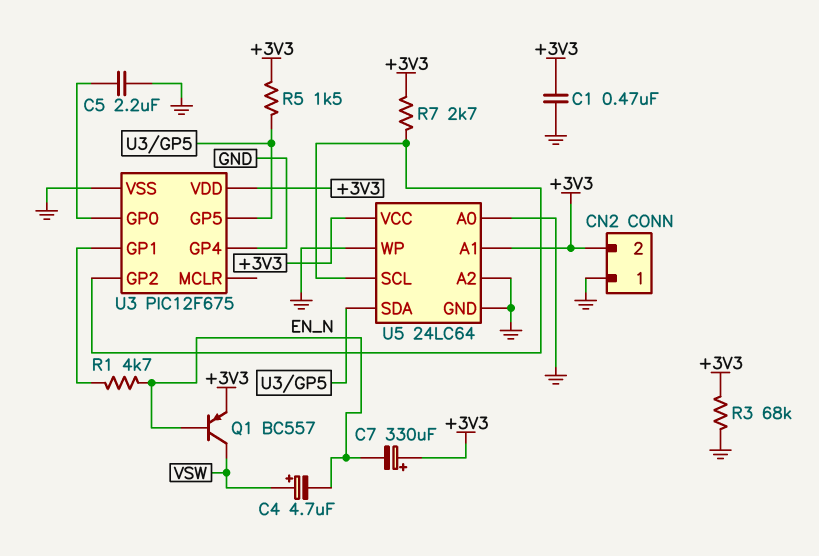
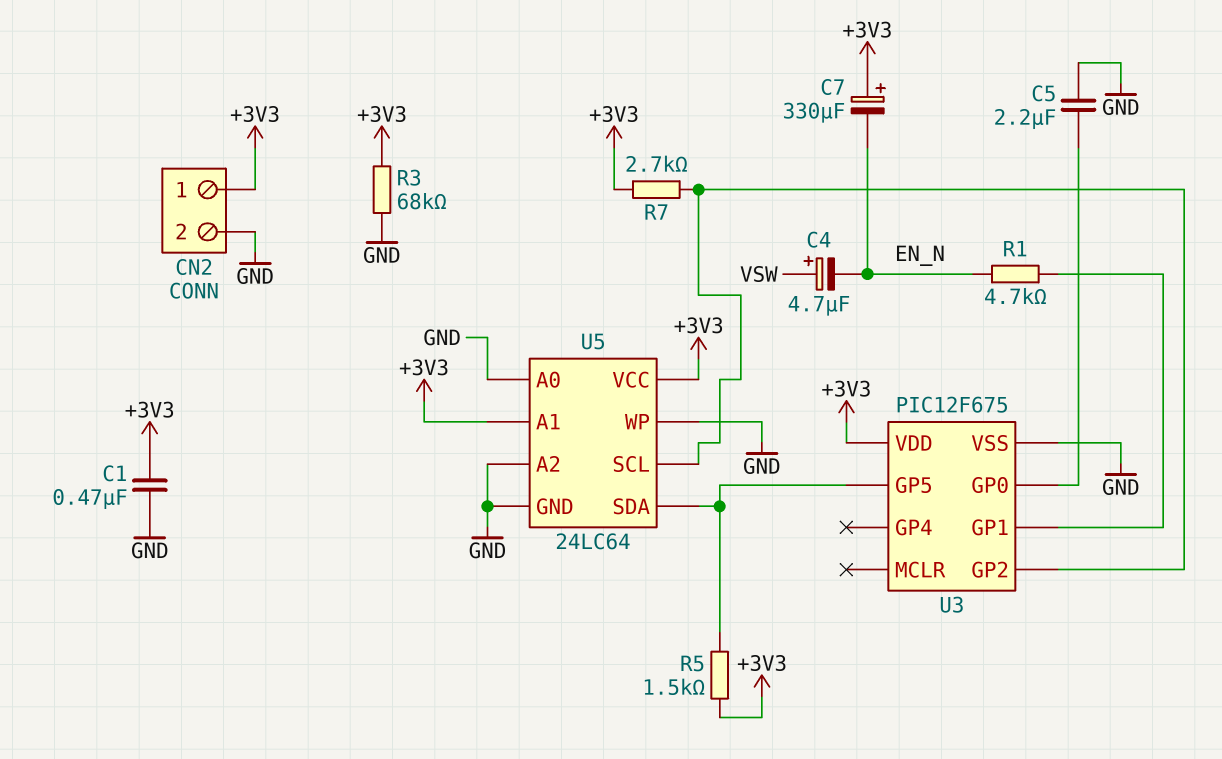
CN2 pin 1: GND -> +3V3
CN2 pin 2: +3V3 -> GND
Q1: PNP BC557 (B EN_N, C VSW, E +3V3) -> none
U3 pin GP4: GND -> none

